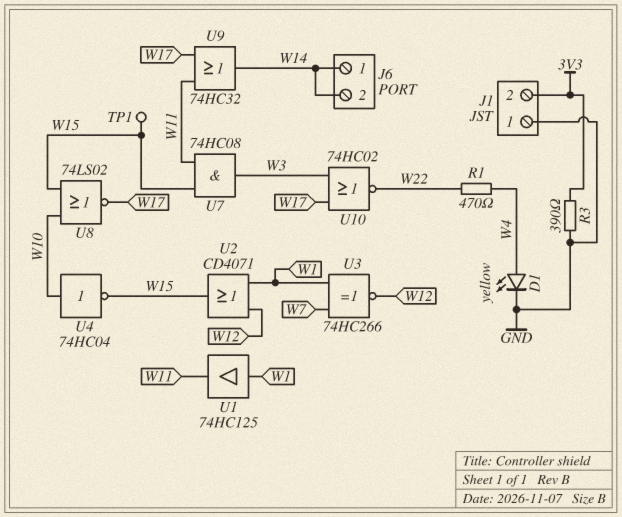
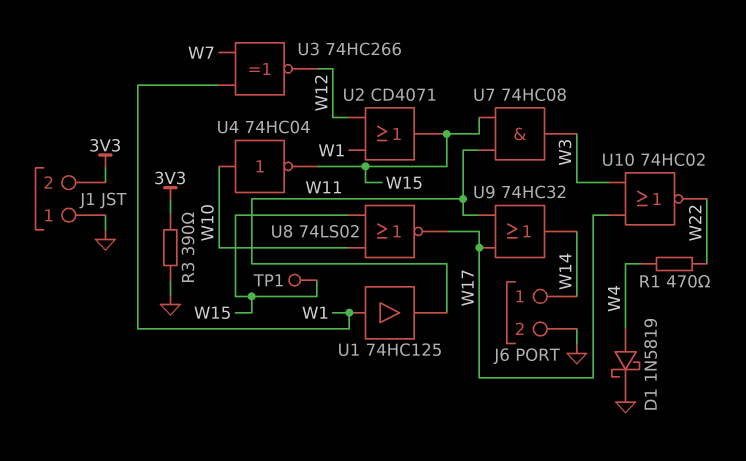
D1: LED yellow (A W4, K GND) -> schottky 1N5819 (A W4, K GND)
J6 pin 2: W14 -> GND

